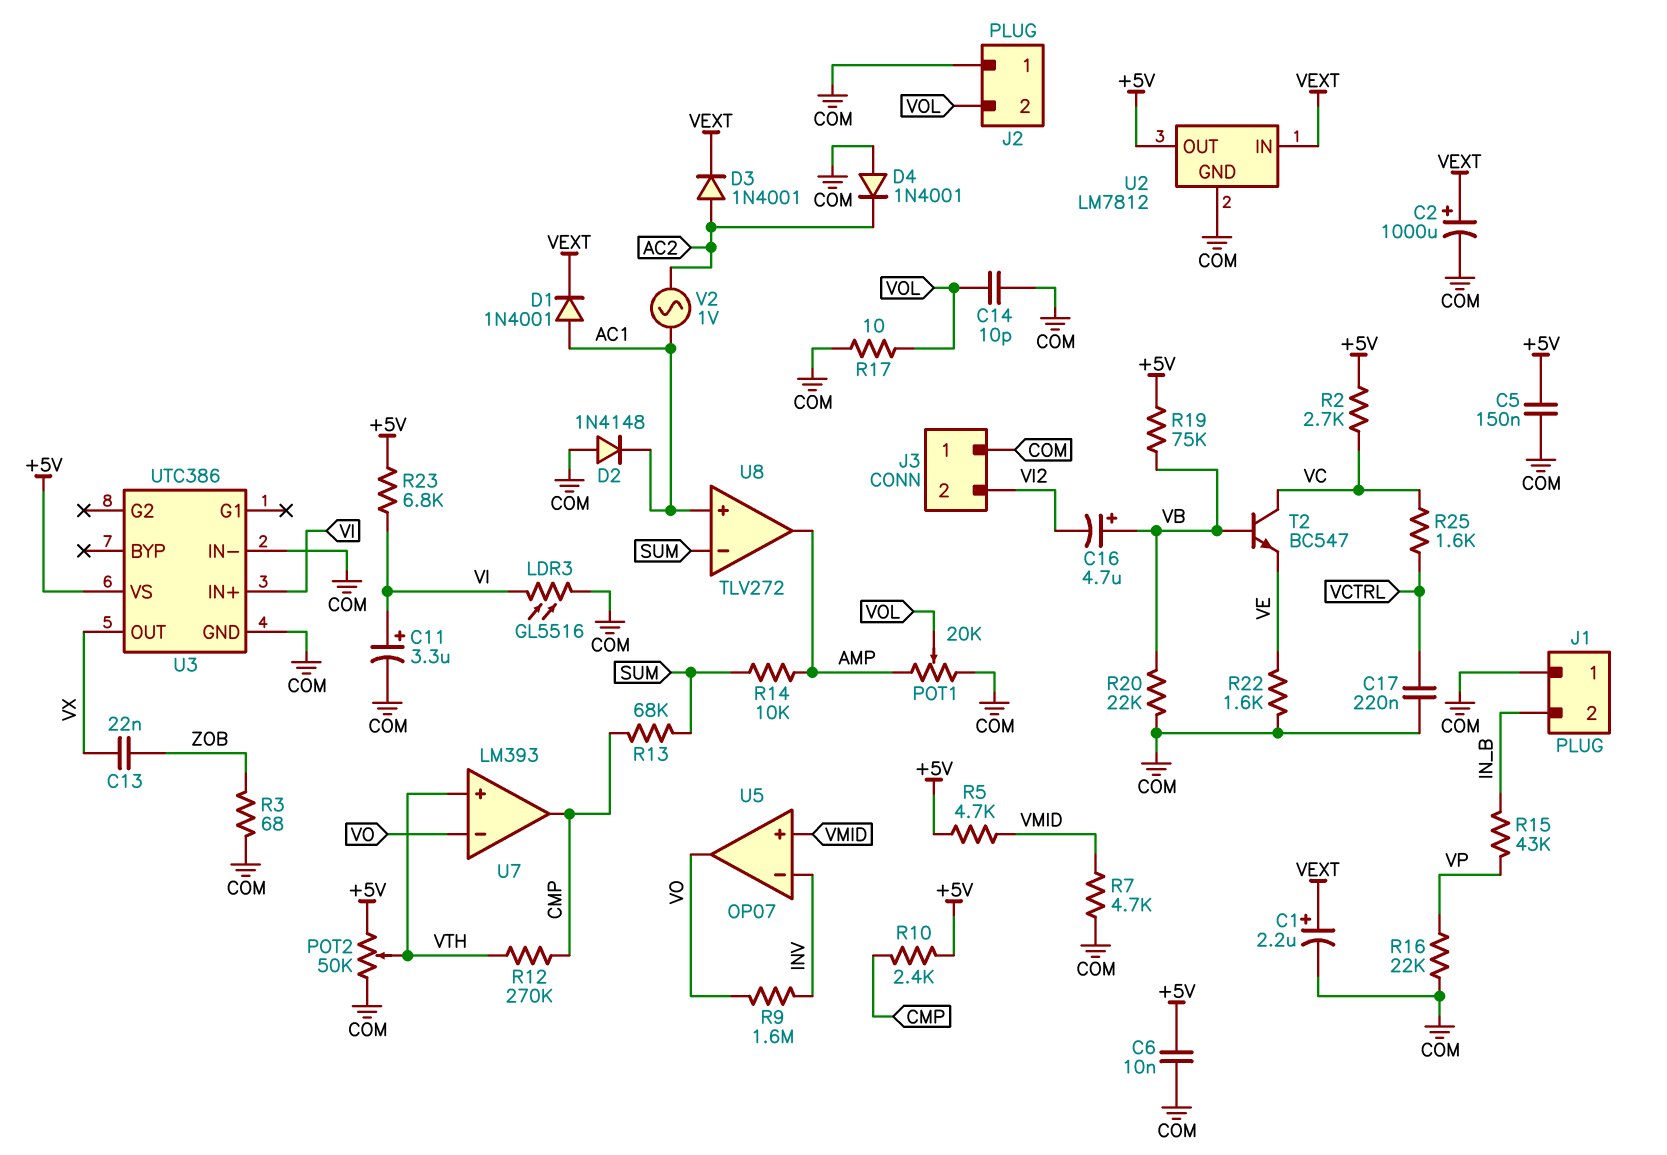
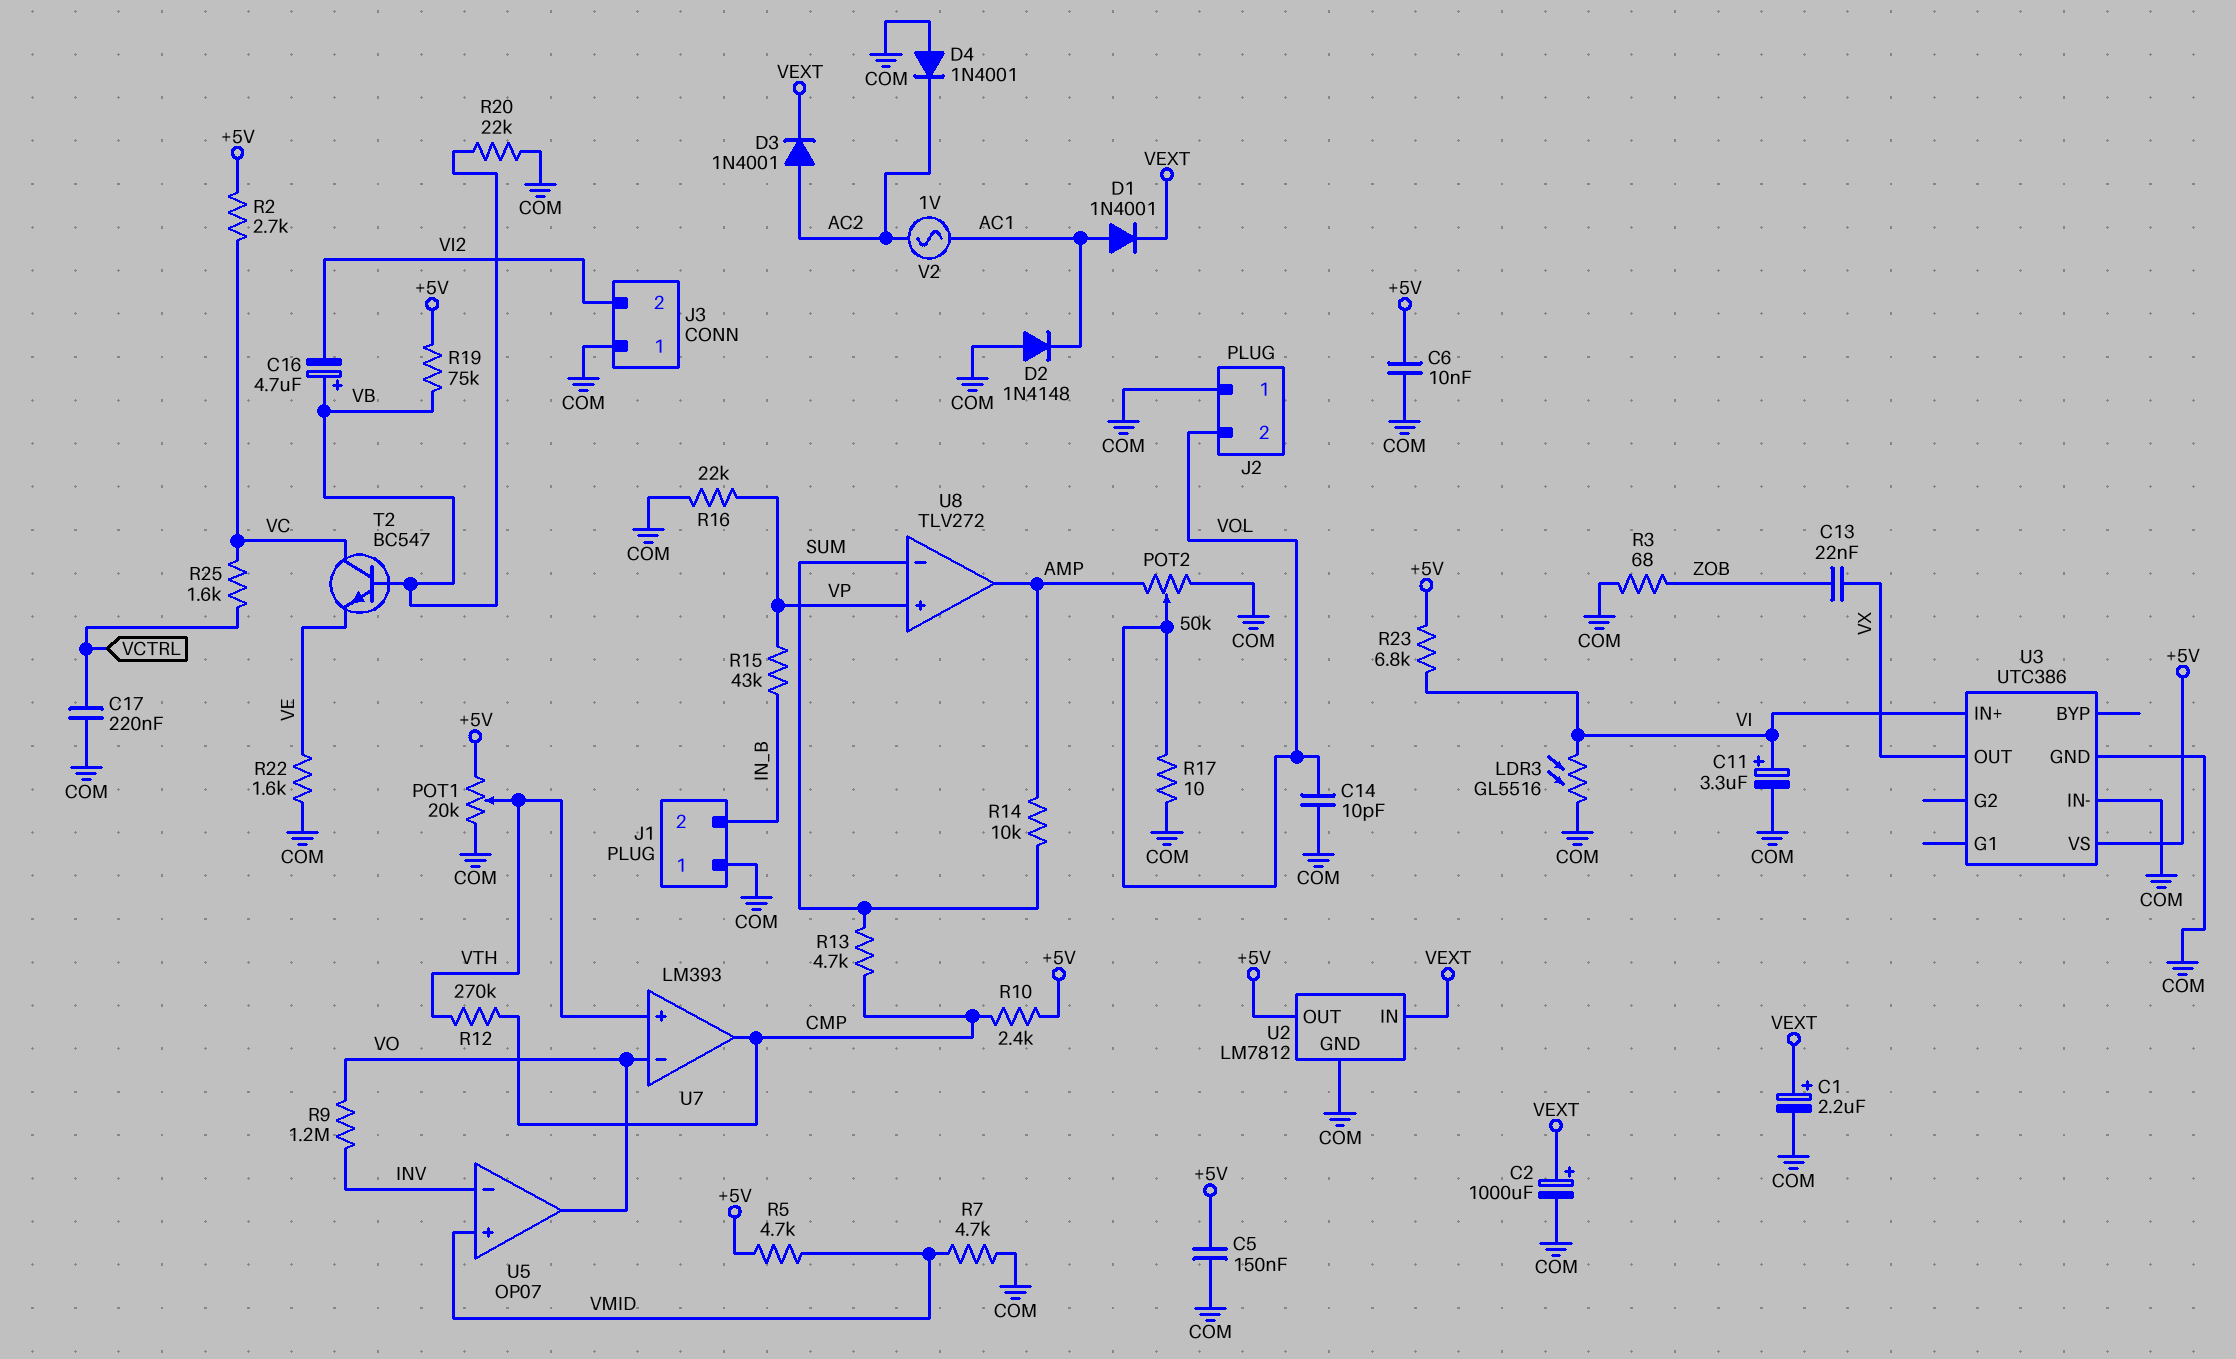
POT1: 20k (AMP, COM, wiper VOL) -> 20k (+5V, COM, wiper VTH)
POT2: 50k (+5V, COM, wiper VTH) -> 50k (AMP, COM, wiper VOL)
R9: 1.6M (INV, VO) -> 1.2M (INV, VO)
R13: 68k (CMP, SUM) -> 4.7k (CMP, SUM)
U8 pin in+: AC1 -> VP

